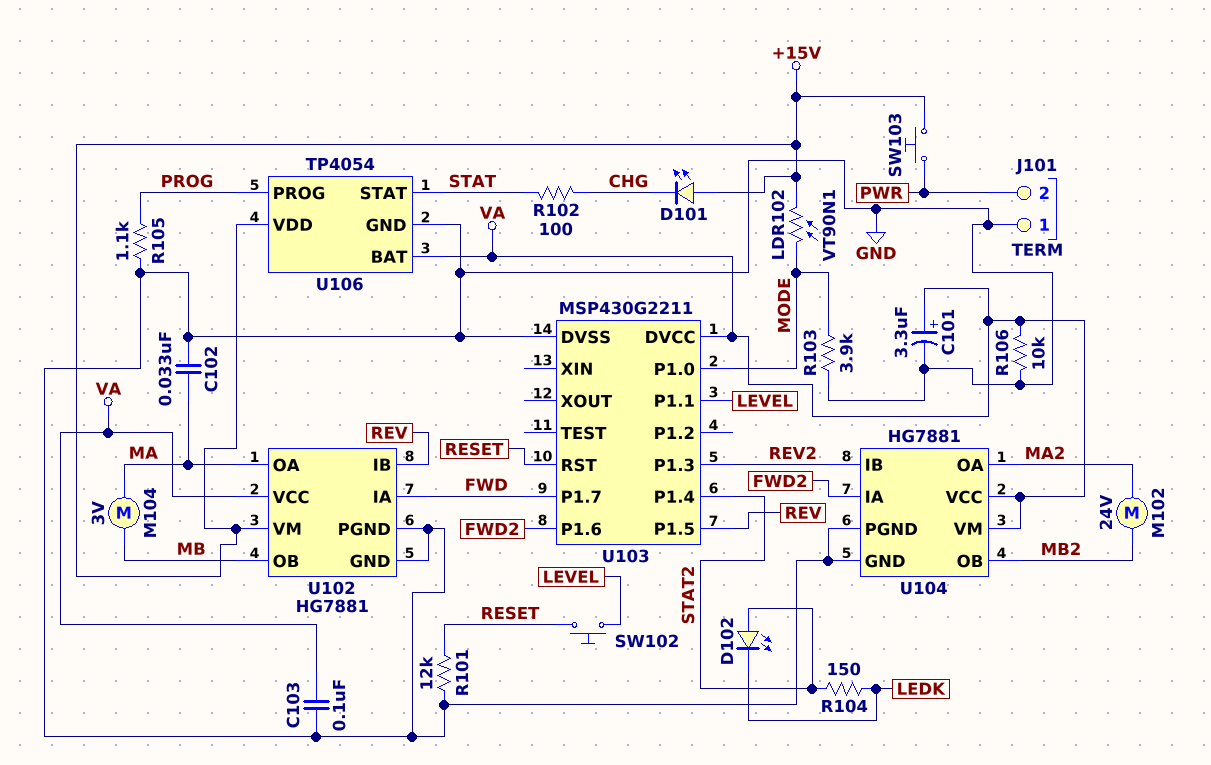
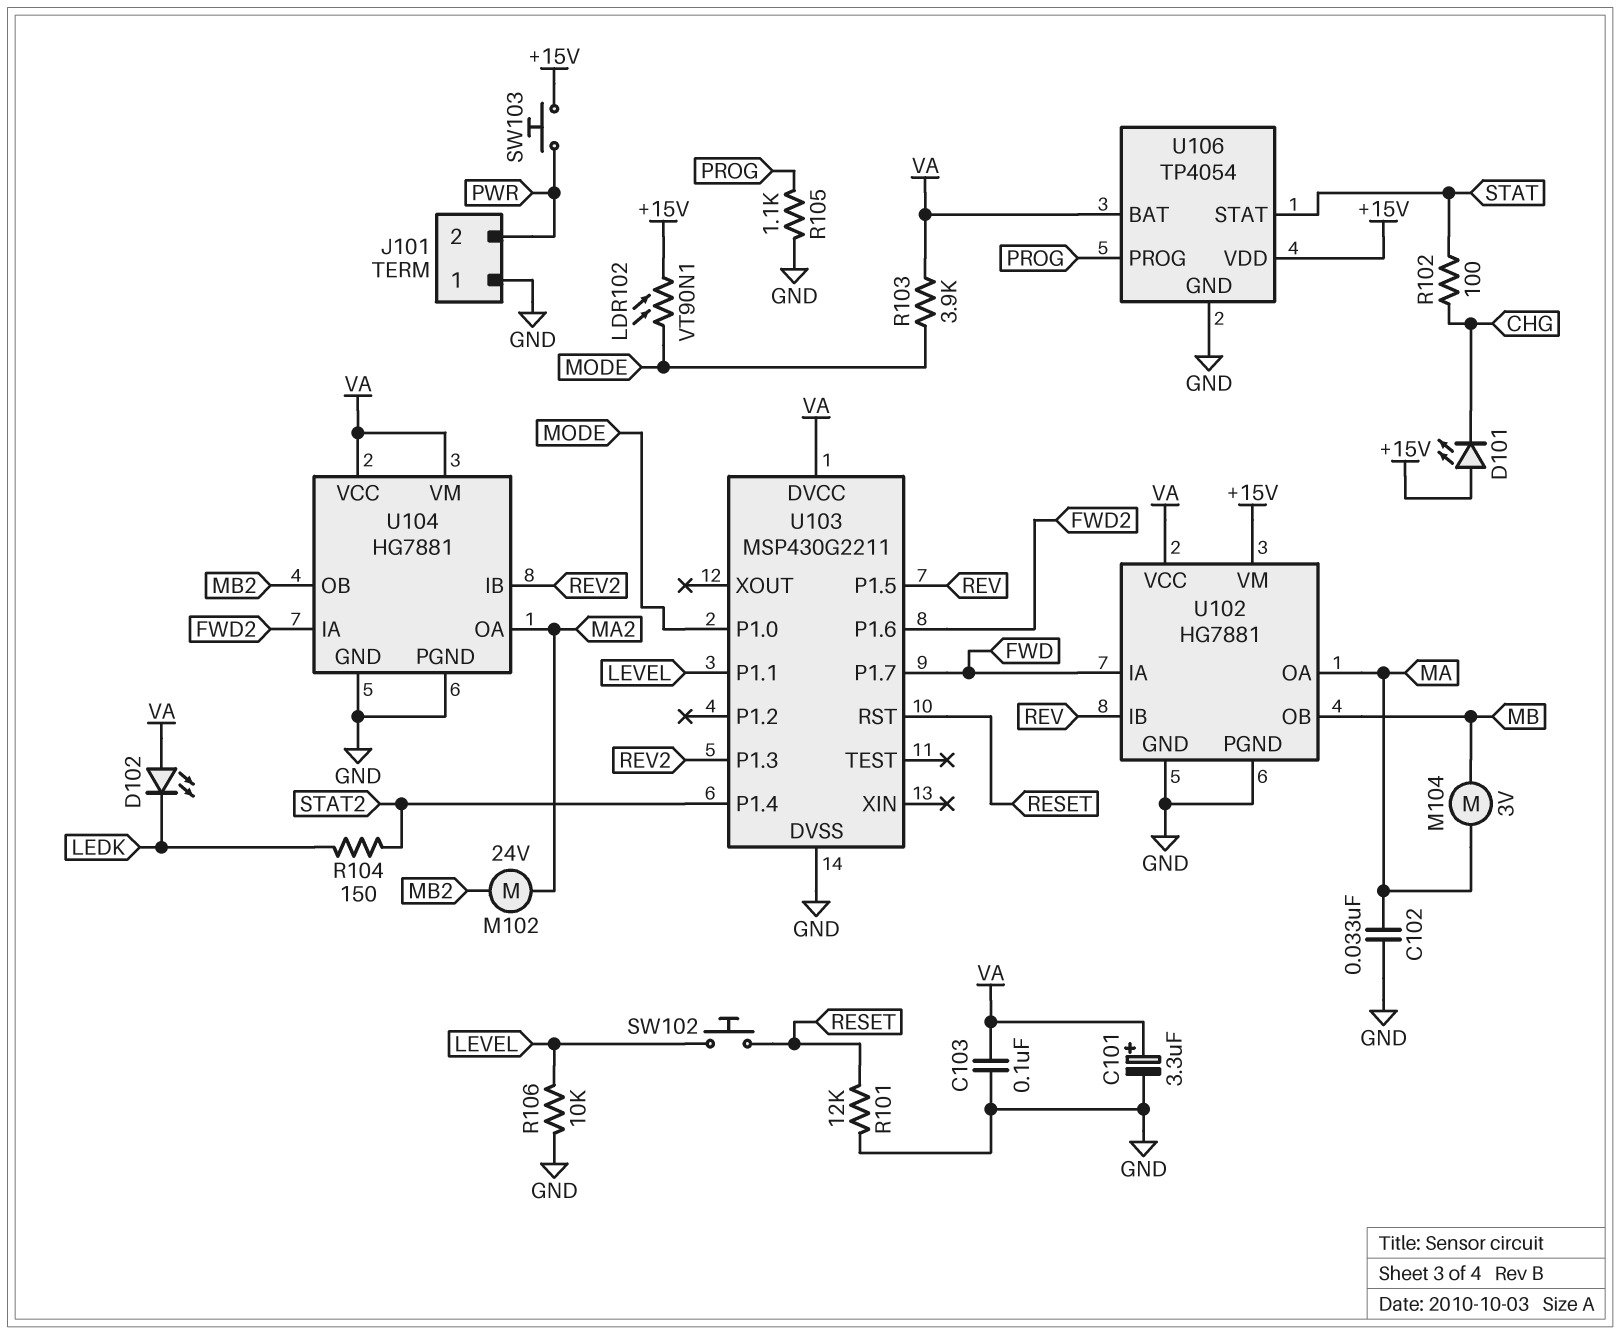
D102: LED (A STAT2, K LEDK) -> LED (A VA, K LEDK)
R103: 3.9k (GND, MODE) -> 3.9k (MODE, VA)
R106: 10k (GND, VA) -> 10k (GND, LEVEL)

